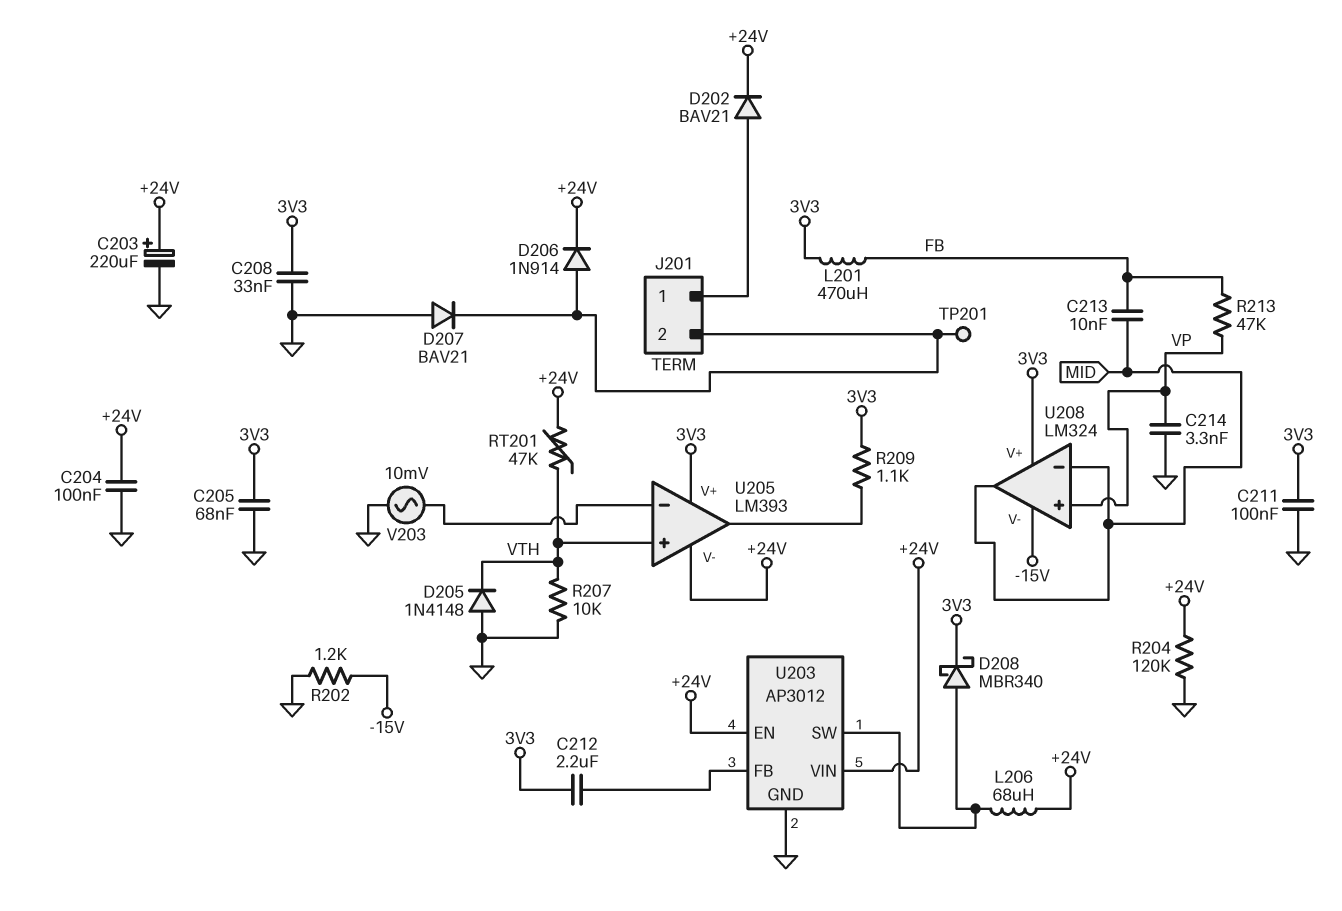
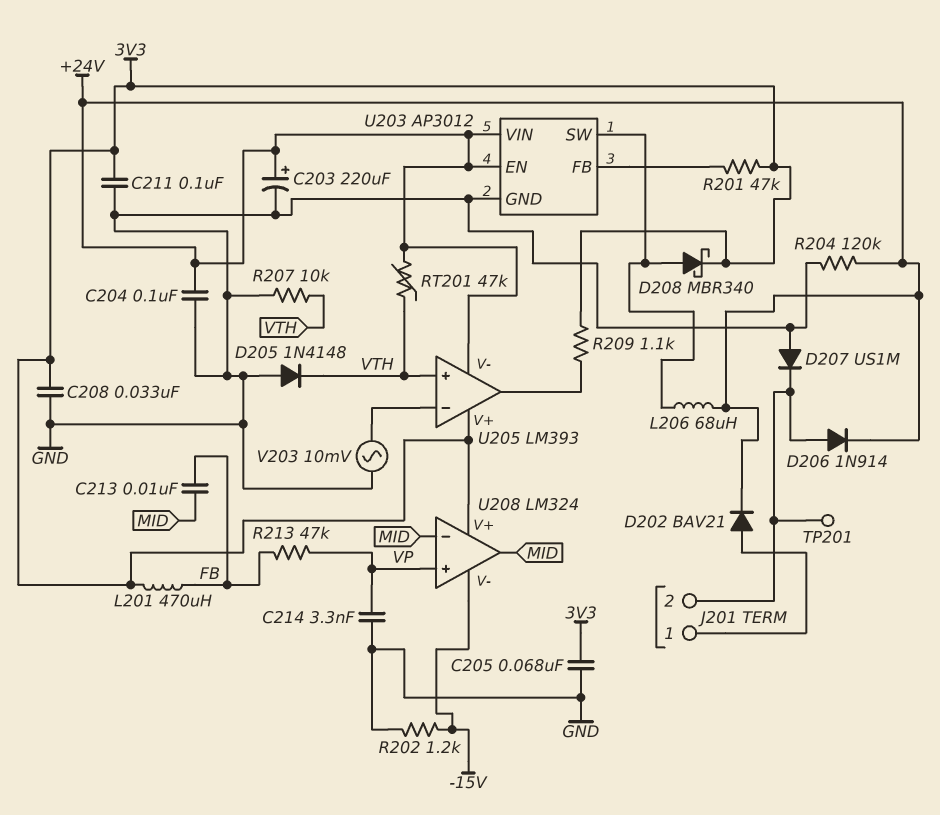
C212: 2.2uF (3V3, U203/FB) -> none
D207: diode BAV21 (A GND, K J201/2) -> diode US1M (A GND, K J201/2)
R201: none -> 47k (3V3, U203/FB)

